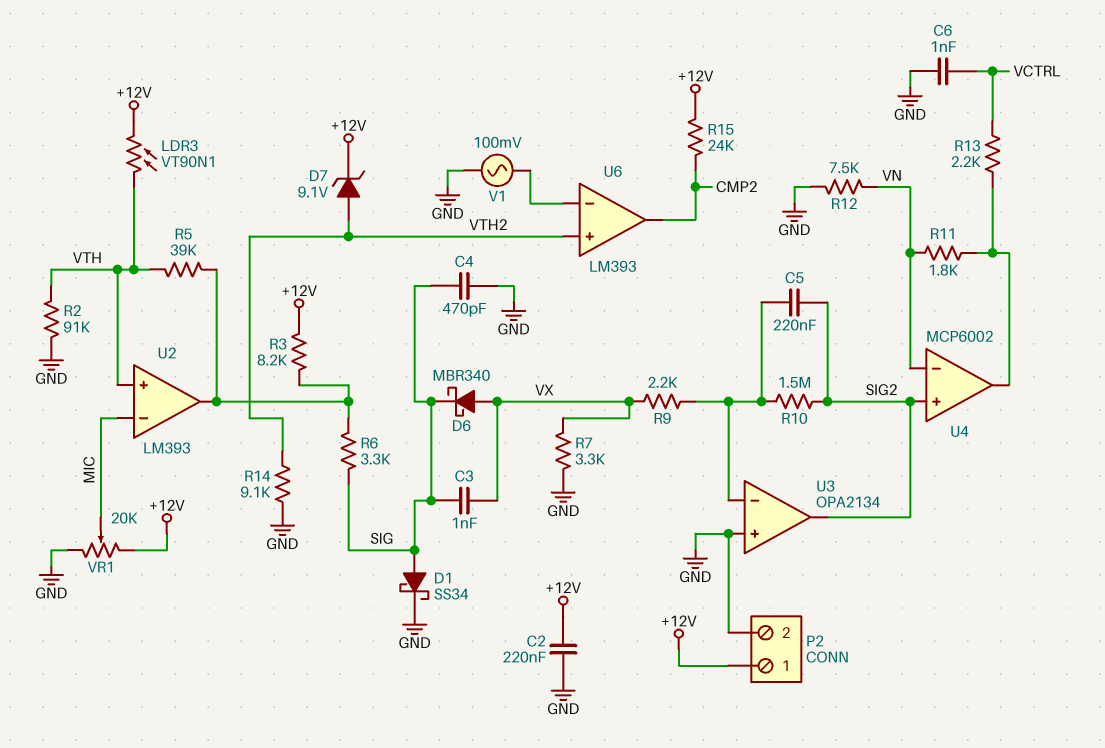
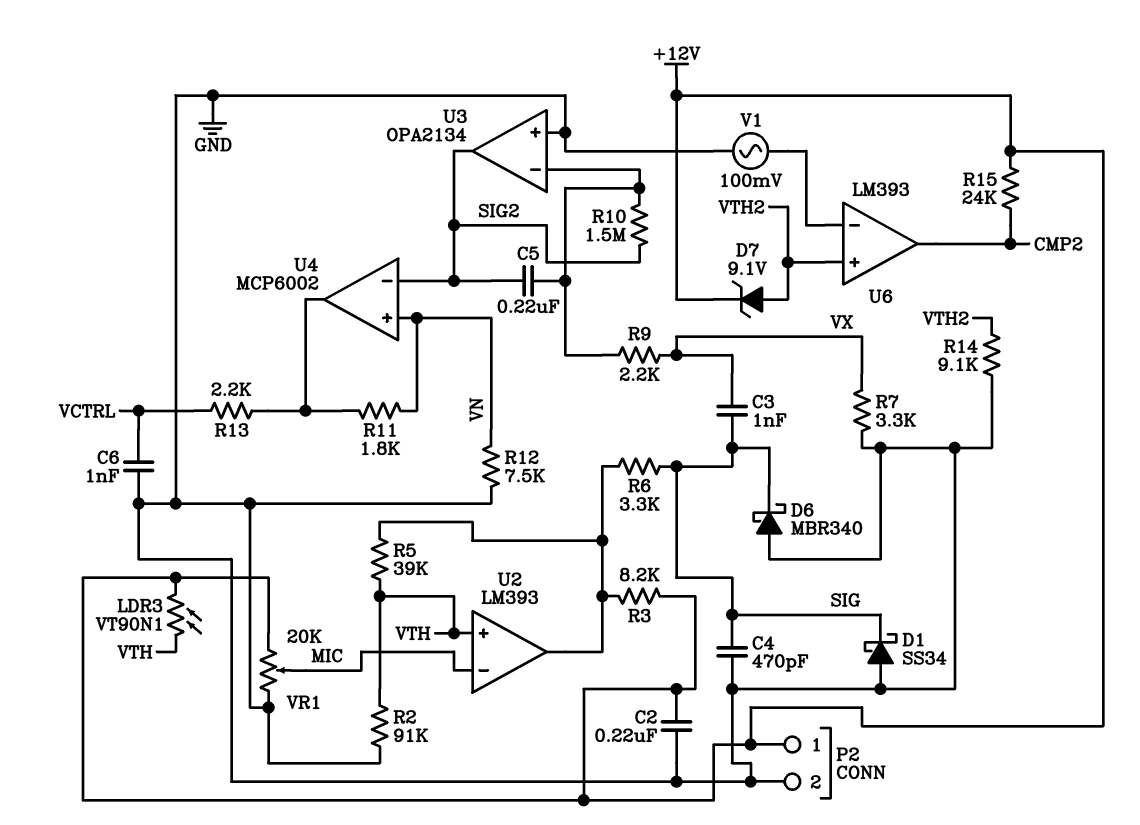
D1: schottky SS34 (A SIG, K GND) -> schottky SS34 (A GND, K SIG)
D6: schottky MBR340 (A VX, K SIG) -> schottky MBR340 (A GND, K SIG)
U4 pin in+: SIG2 -> VN
U4 pin in-: VN -> SIG2

